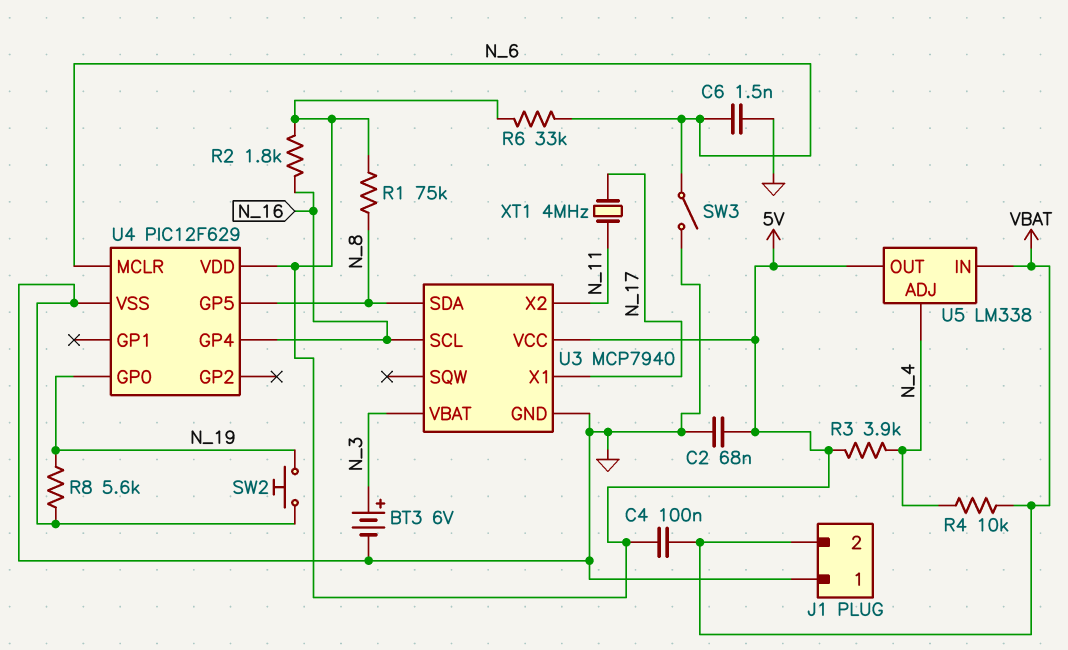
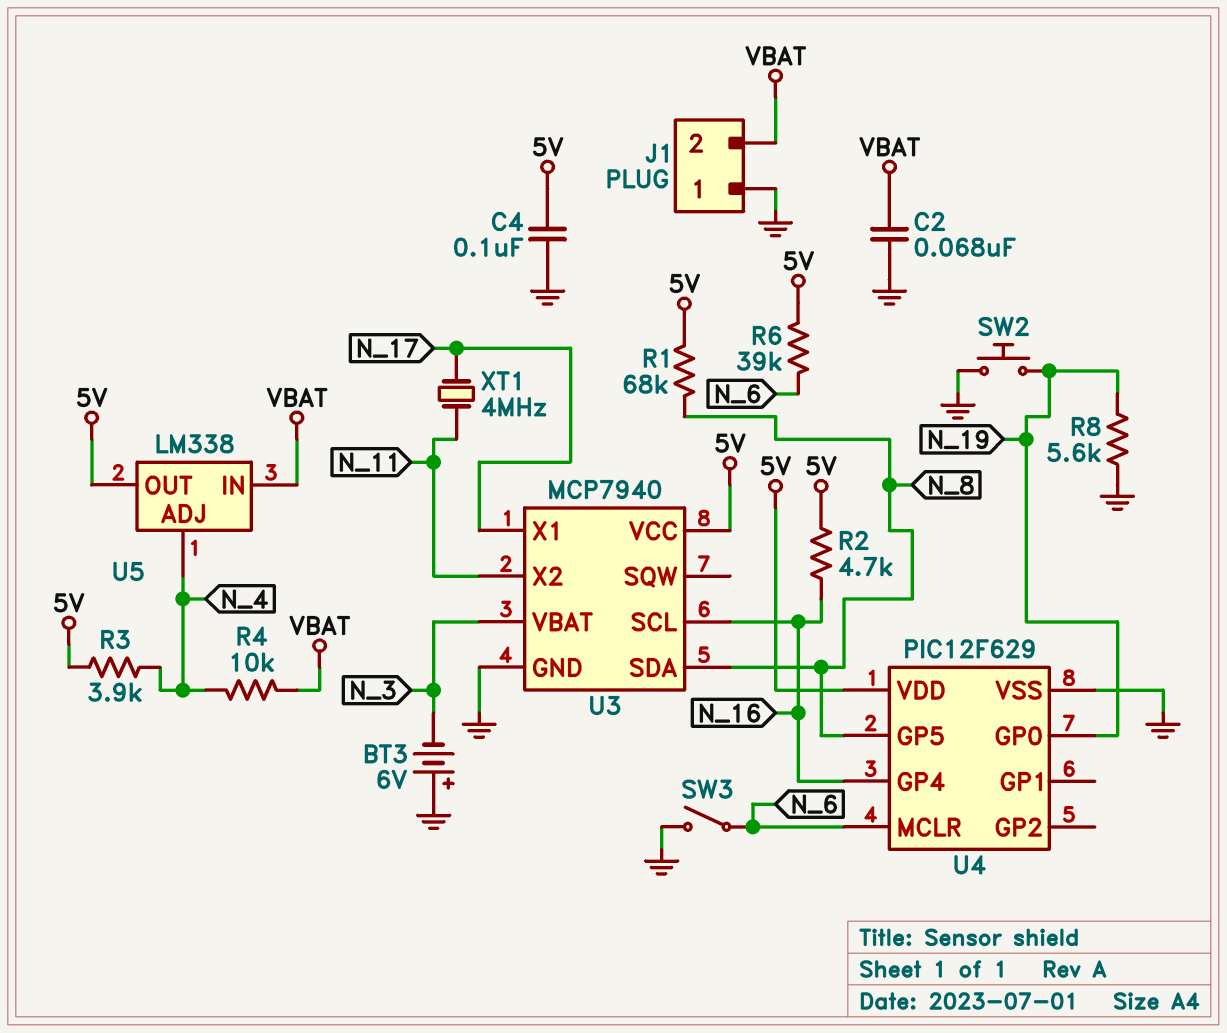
BT3: 6V (plus N_3, minus GND) -> 6V (plus GND, minus N_3)
C2: 68nF (5V, GND) -> 68nF (GND, VBAT)
C4: 100nF (5V, VBAT) -> 100nF (5V, GND)
C6: 1.5nF (GND, N_6) -> none
R1: 75k (5V, N_8) -> 68k (5V, N_8)
R2: 1.8k (5V, N_16) -> 4.7k (5V, N_16)
R6: 33k (5V, N_6) -> 39k (5V, N_6)

